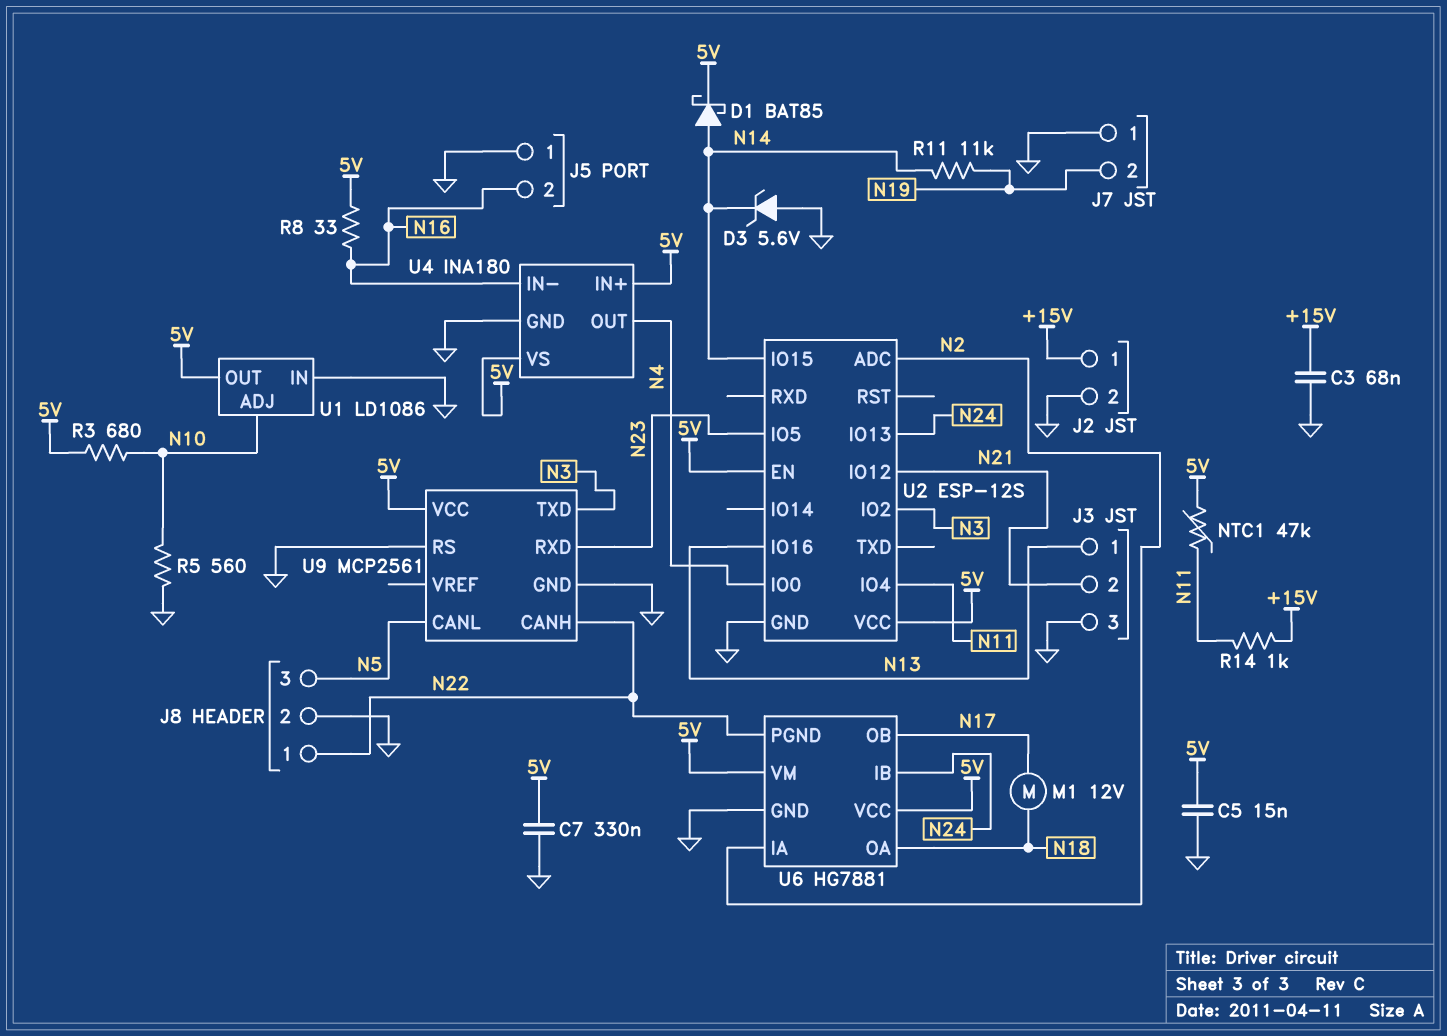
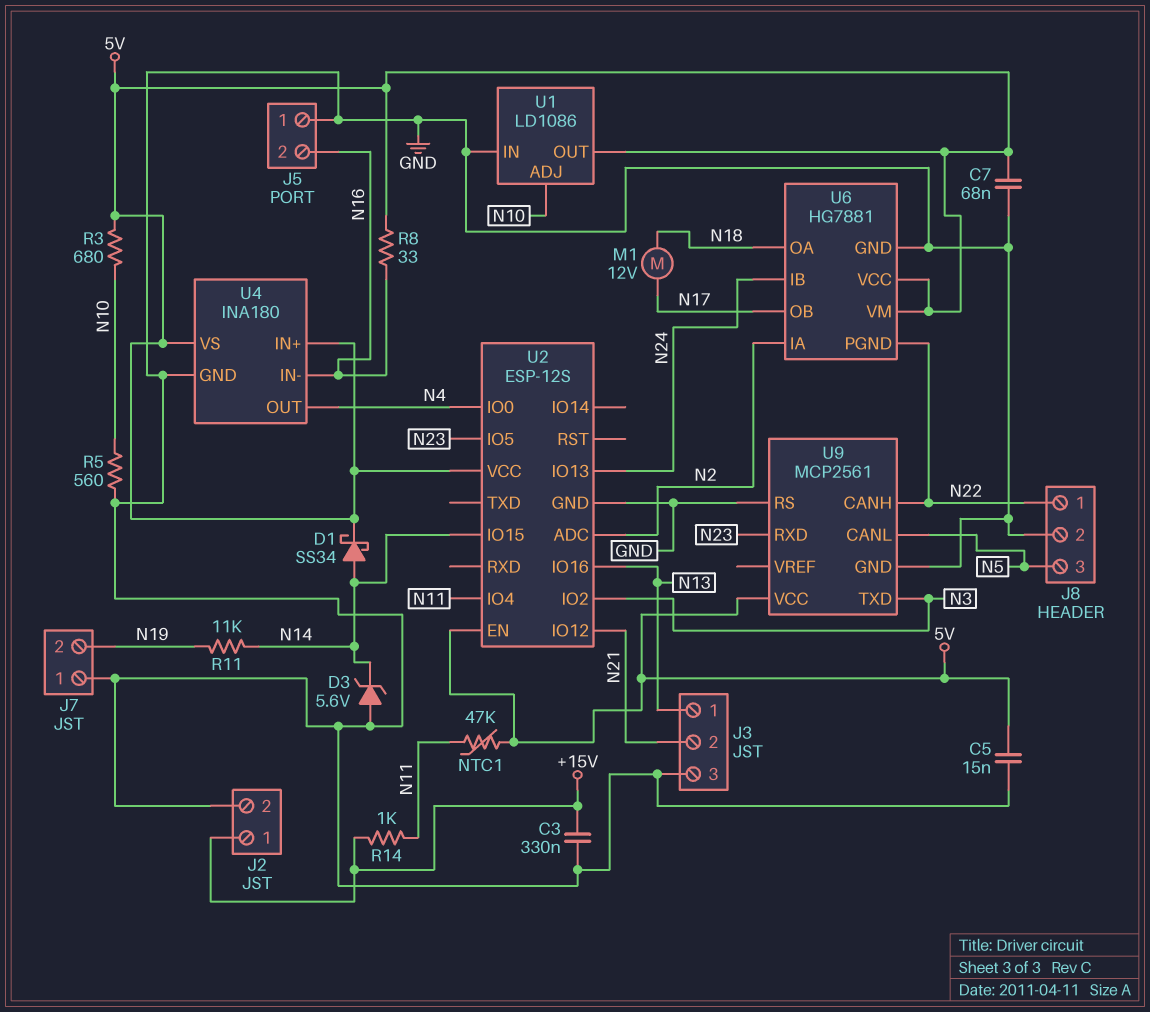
C3: 68nF (+15V, GND) -> 330nF (+15V, GND)
C7: 330nF (5V, GND) -> 68nF (5V, GND)
D1: schottky BAT85 (A N14, K 5V) -> schottky SS34 (A N14, K 5V)

